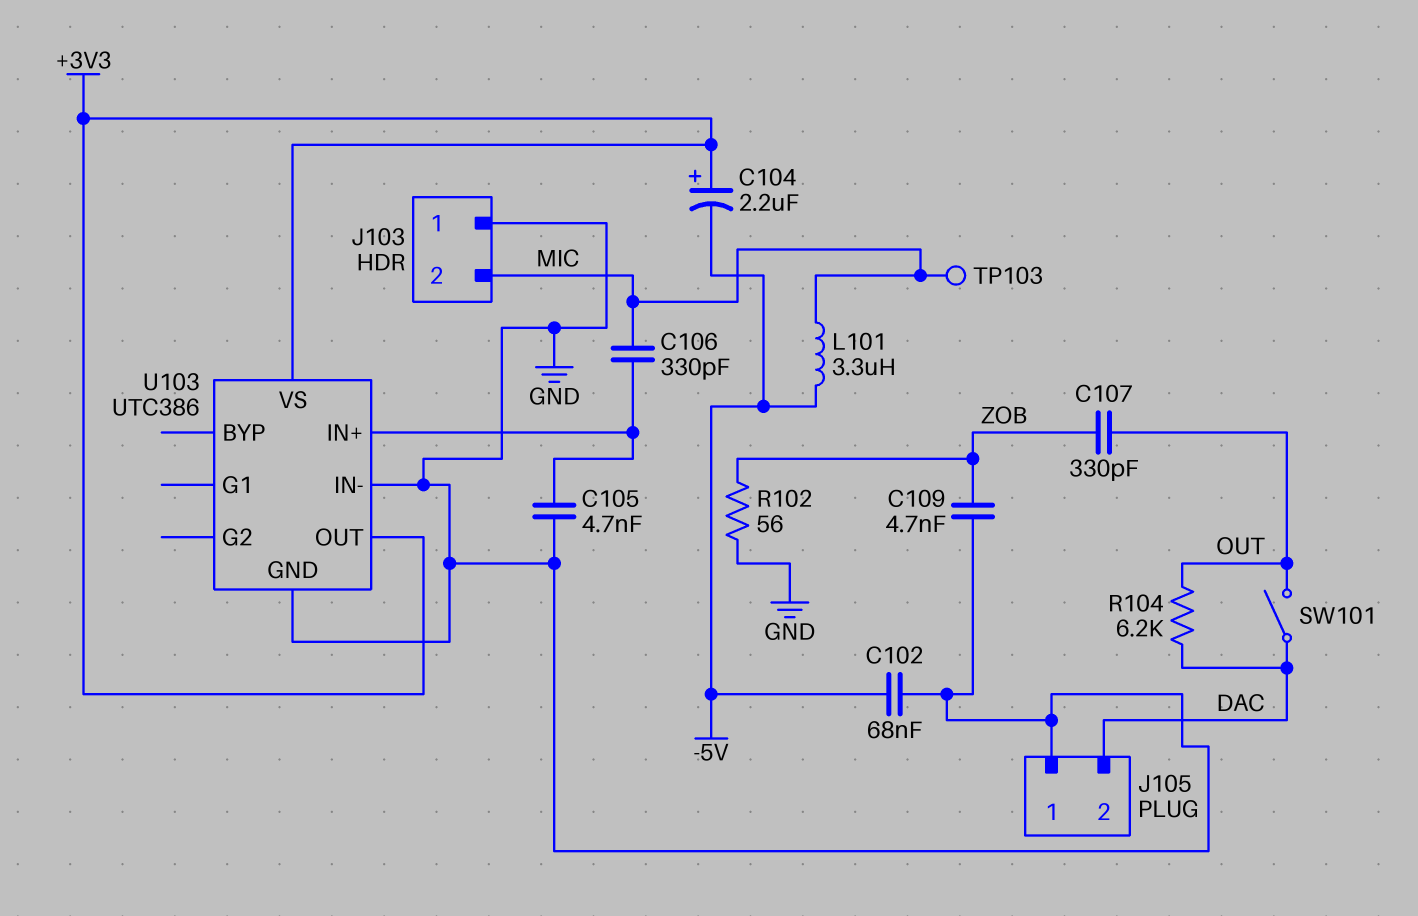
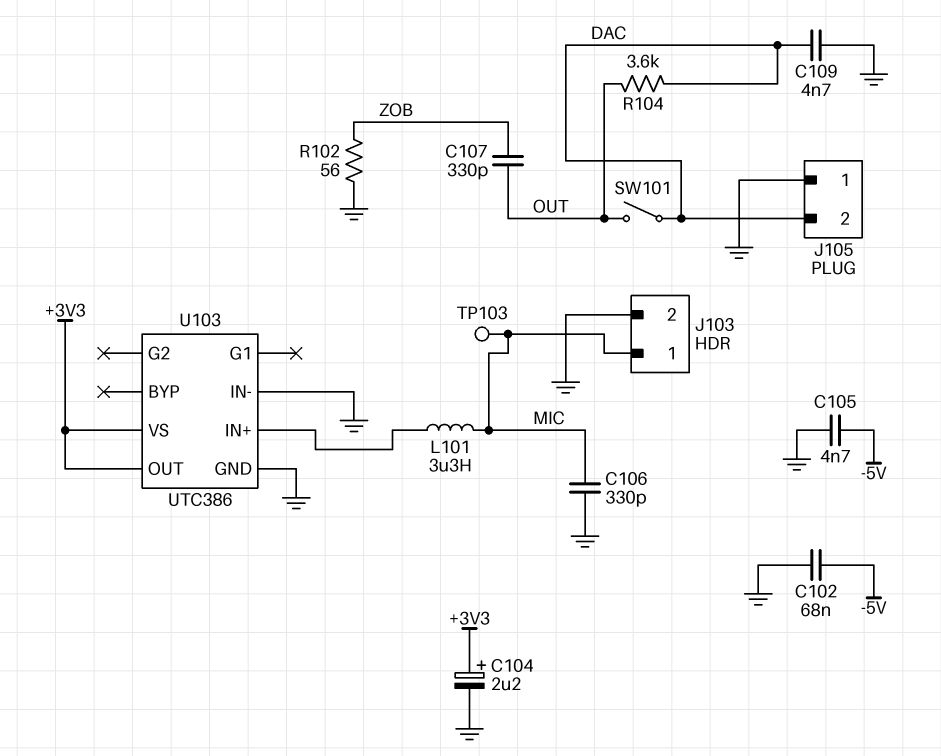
C104: 2.2uF (plus +3V3, minus -5V) -> 2.2uF (plus +3V3, minus GND)
C105: 4.7nF (GND, U103/IN+) -> 4.7nF (-5V, GND)
C106: 330pF (MIC, U103/IN+) -> 330pF (GND, MIC)
C109: 4.7nF (GND, ZOB) -> 4.7nF (DAC, GND)
J103 pin 1: GND -> MIC
J103 pin 2: MIC -> GND
L101: 3.3uH (-5V, MIC) -> 3.3uH (MIC, U103/IN+)
R104: 6.2k (DAC, OUT) -> 3.6k (DAC, OUT)

